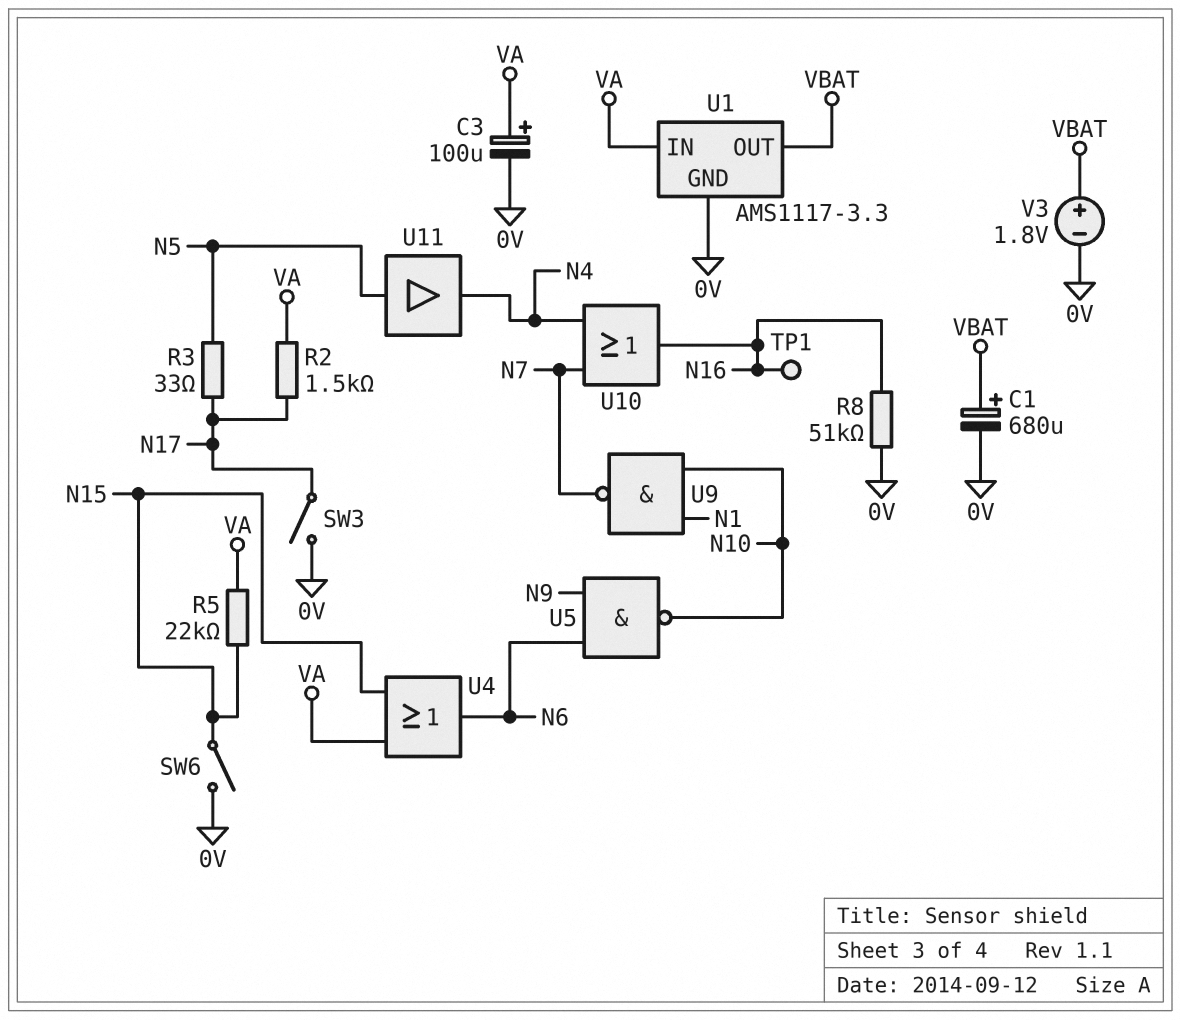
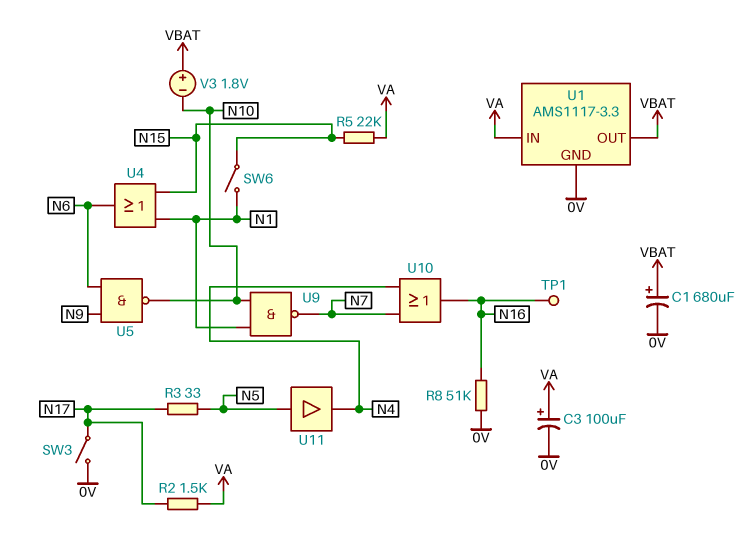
SW6: switch (0V, N15) -> switch (N1, N15)
U4: OR (in N15, in VA, out N6) -> OR (in N1, in N15, out N6)
V3: 1.8V (plus VBAT, minus 0V) -> 1.8V (plus VBAT, minus N10)

